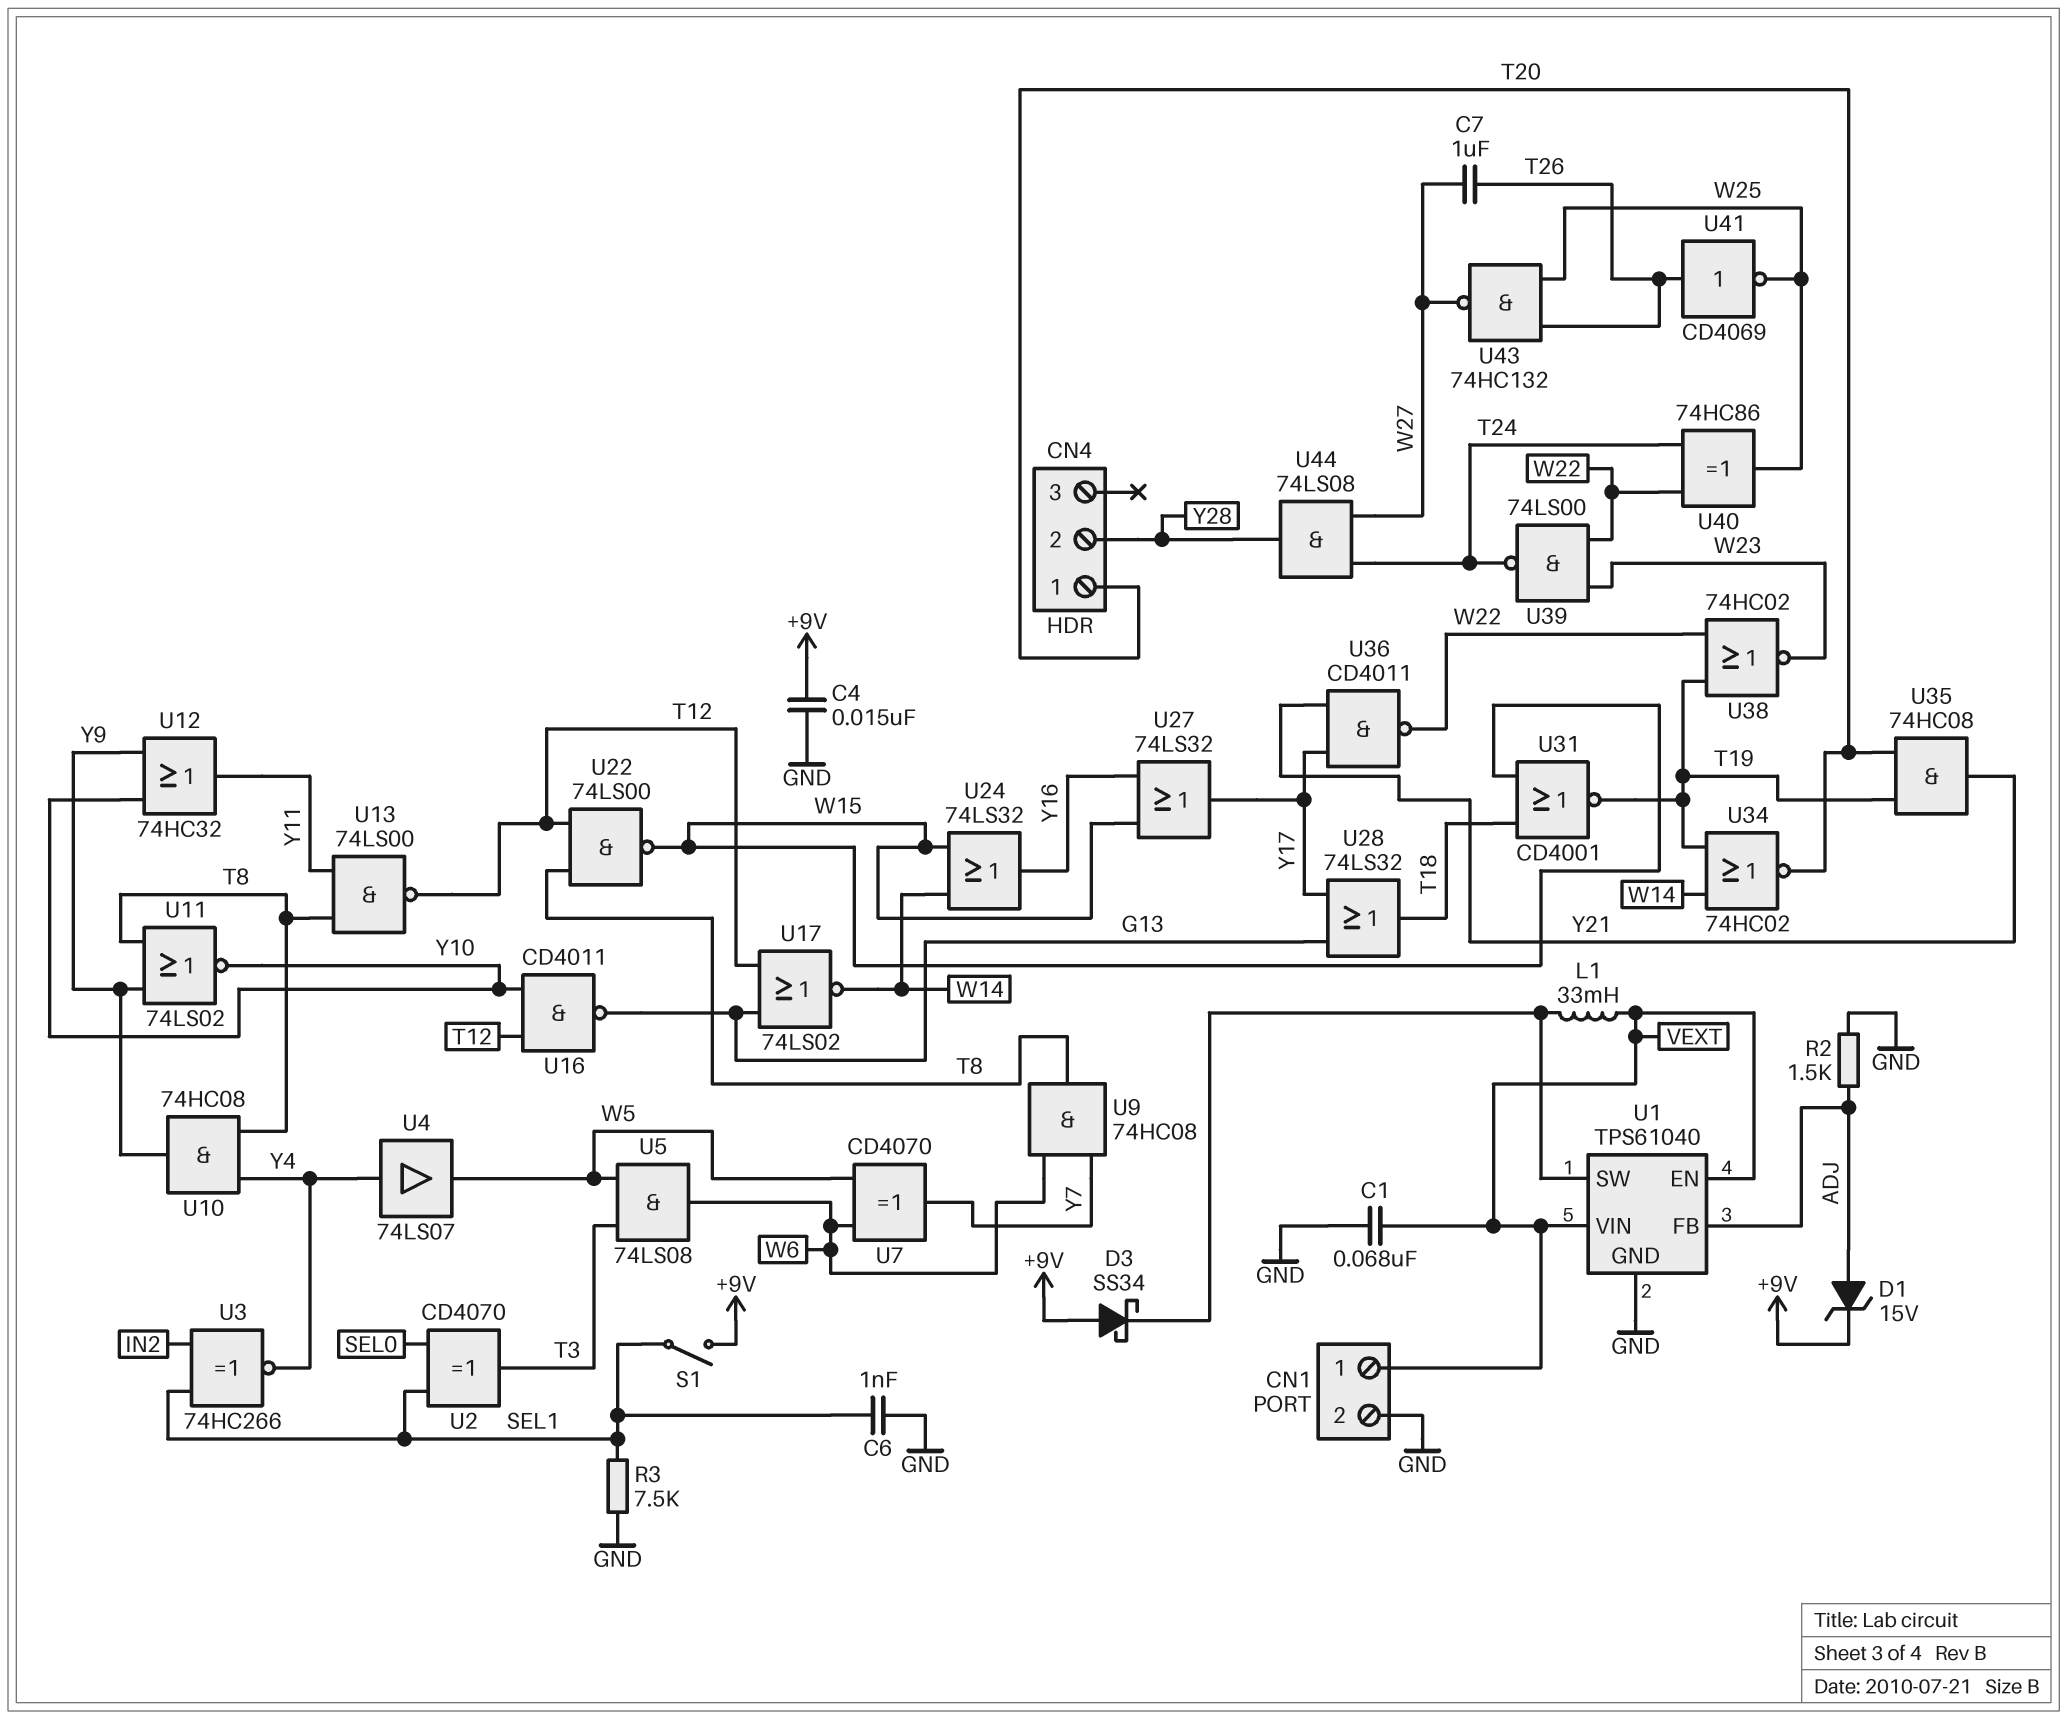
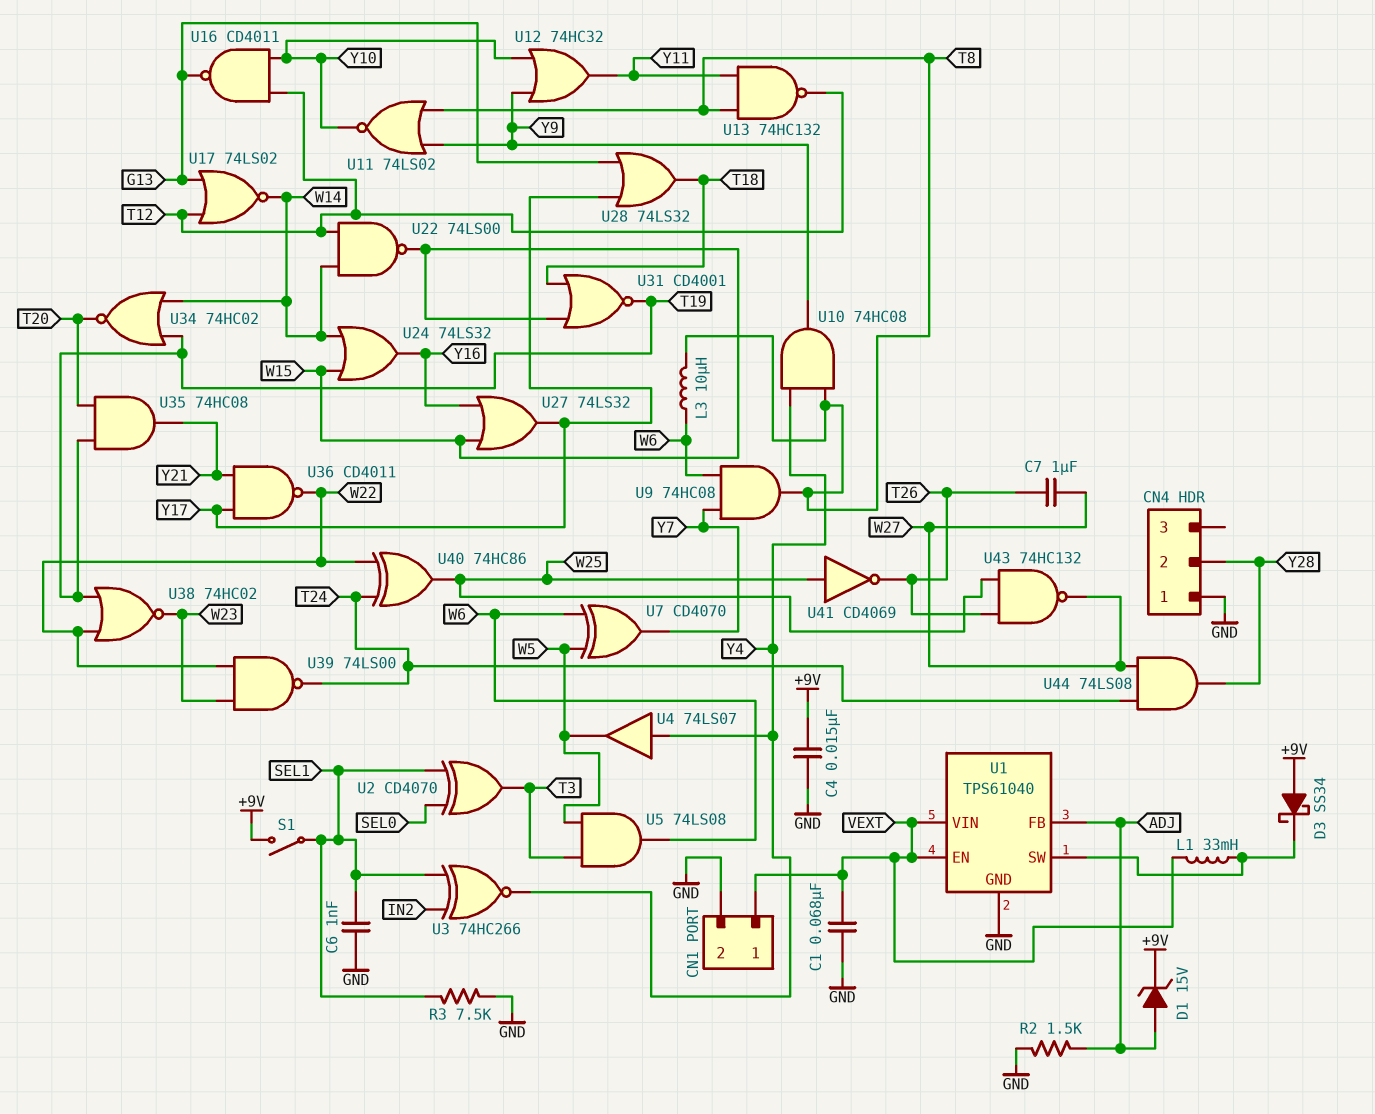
CN4 pin 1: T20 -> GND
L3: none -> 10uH (T8, W6)
U13: NAND 74LS00 (in T8, in Y11, out T12) -> NAND 74HC132 (in T8, in Y11, out T12)
U22: NAND 74LS00 (in T8, in T12, out W15) -> NAND 74LS00 (in T12, in W14, out W15)
U41: NOT CD4069 (in T26, out W25) -> NOT CD4069 (in W25, out T26)

